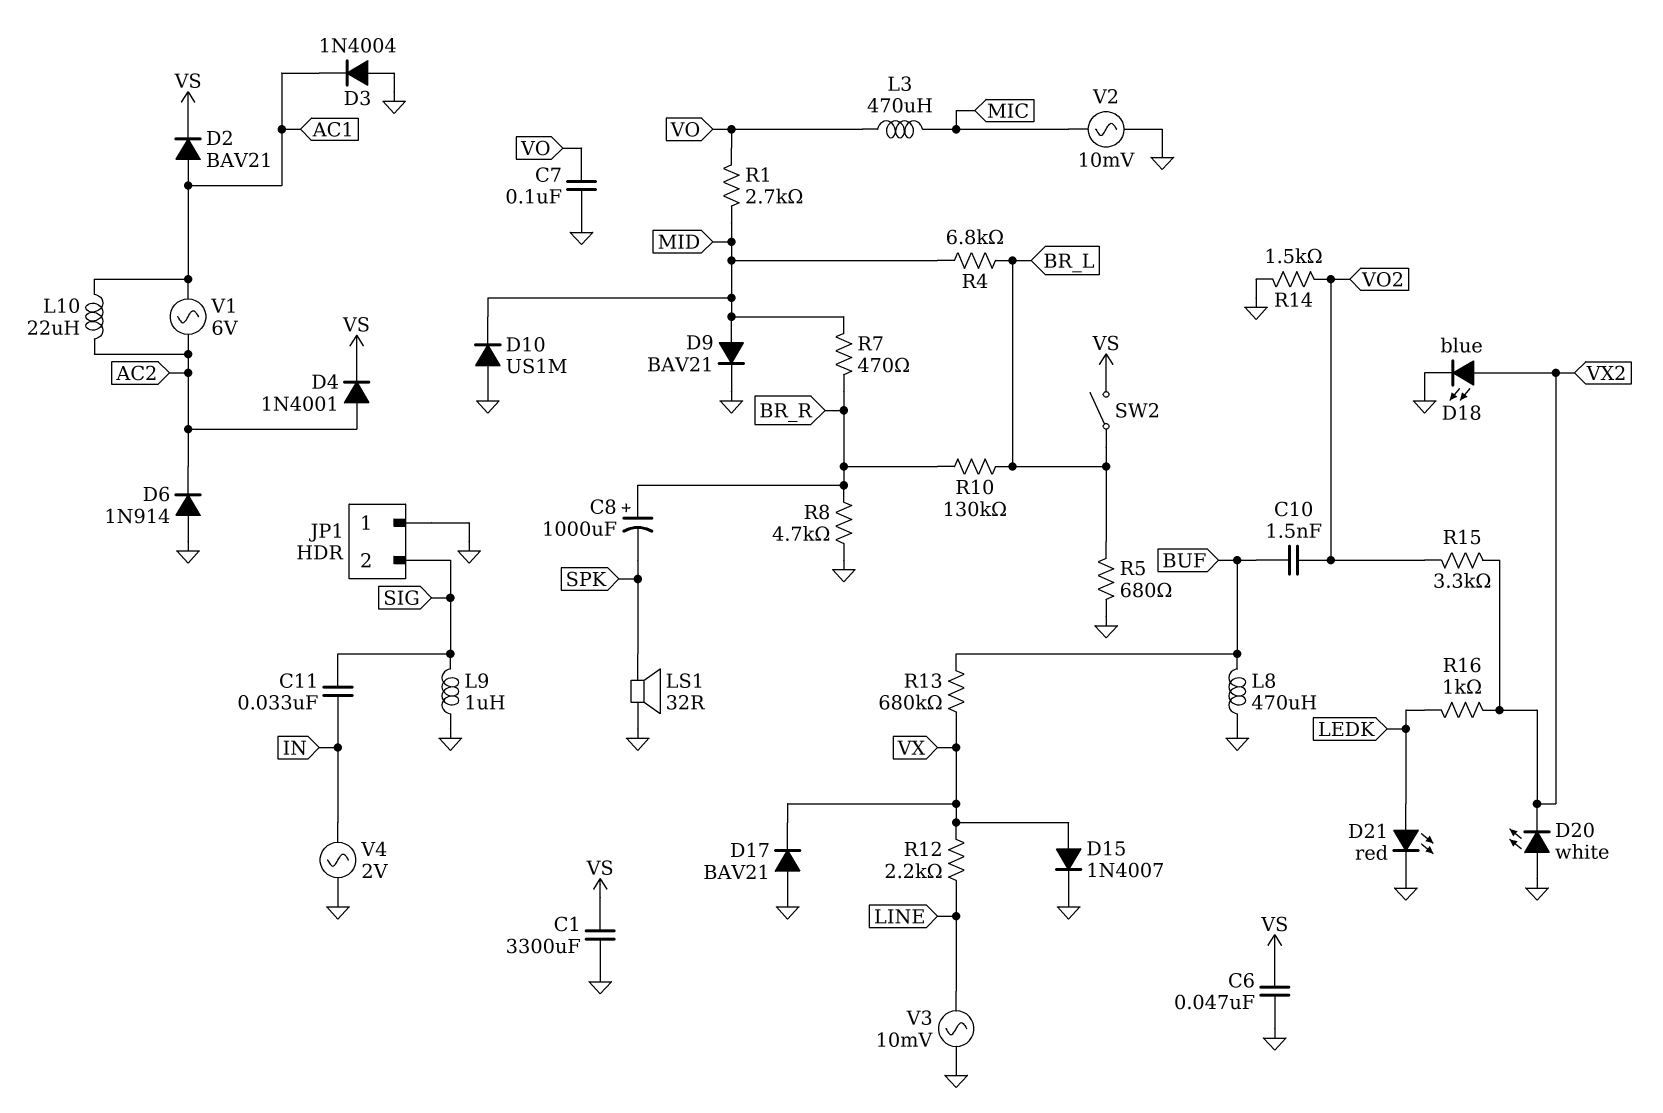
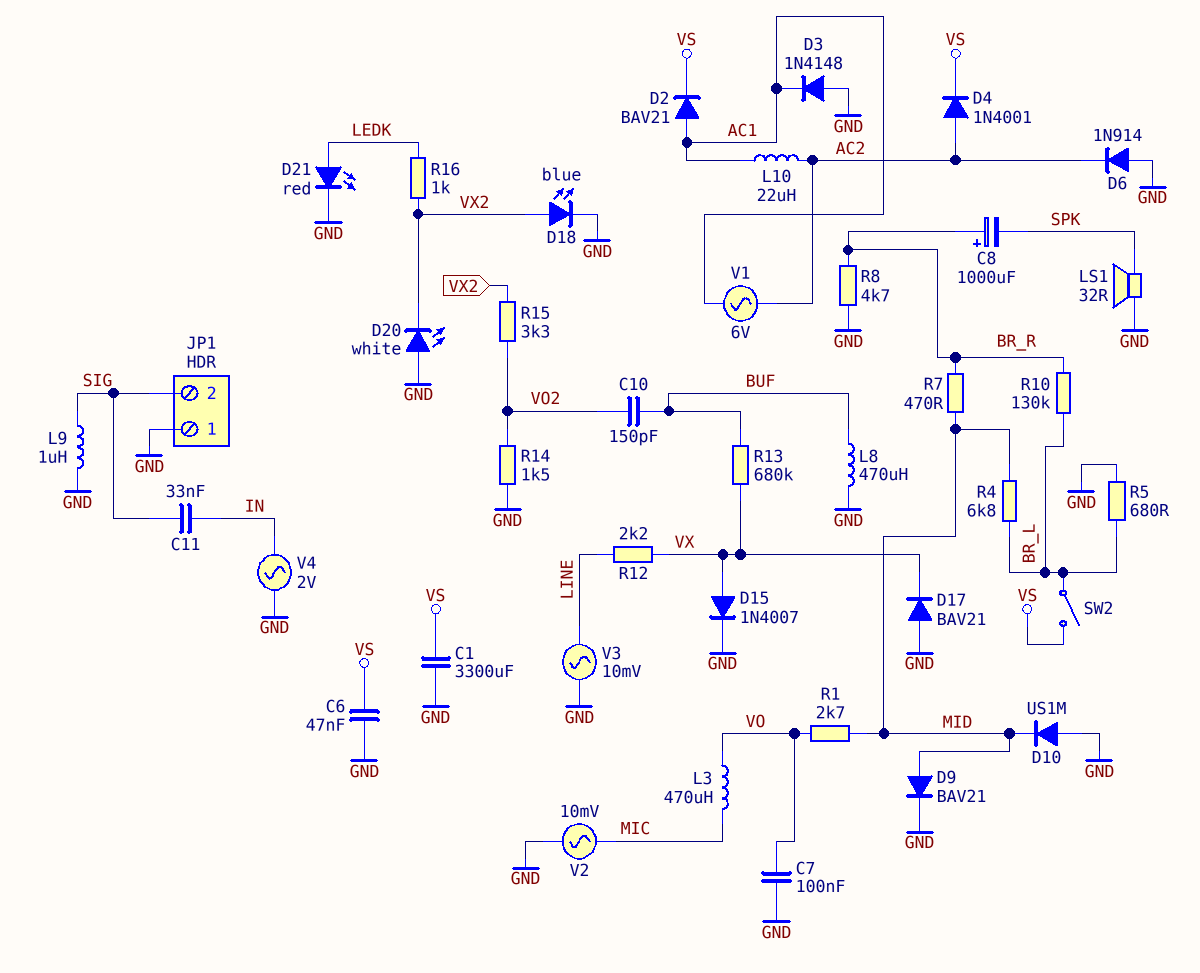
C10: 1.5nF (BUF, VO2) -> 150pF (BUF, VO2)
D3: diode 1N4004 (A GND, K AC1) -> diode 1N4148 (A GND, K AC1)

